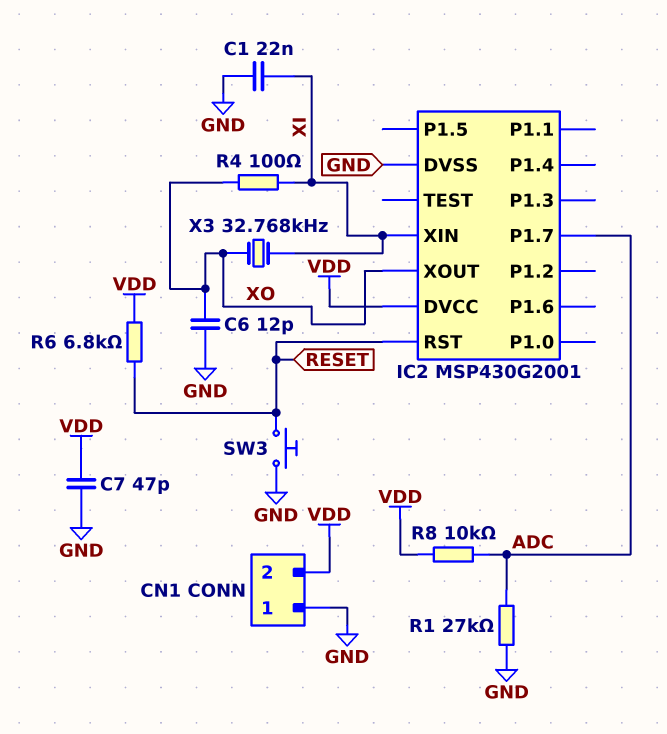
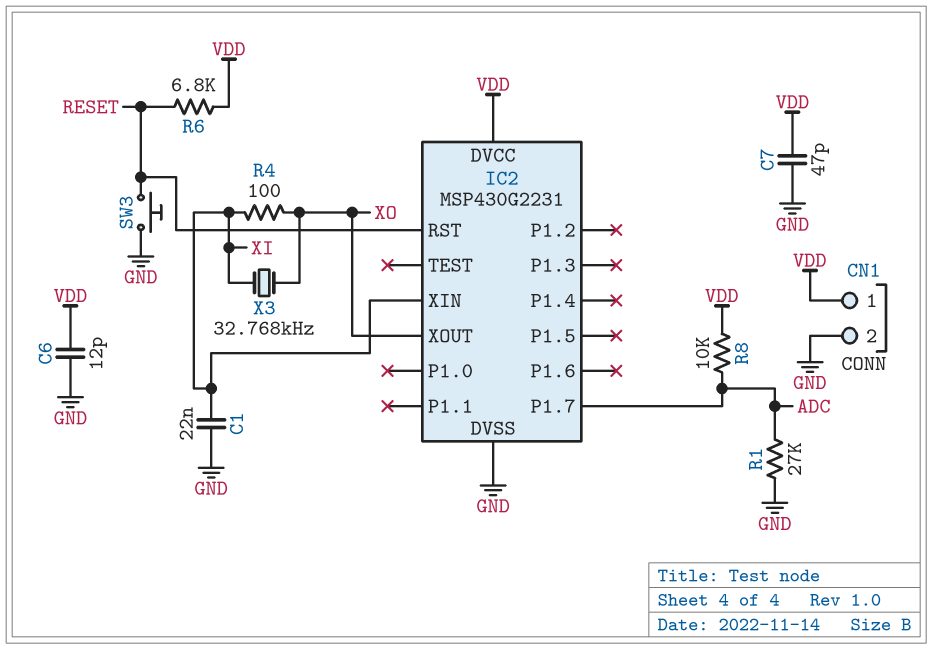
C6: 12pF (GND, XO) -> 12pF (GND, VDD)
CN1 pin 1: GND -> VDD
CN1 pin 2: VDD -> GND
IC2: MSP430G2001 -> MSP430G2231

